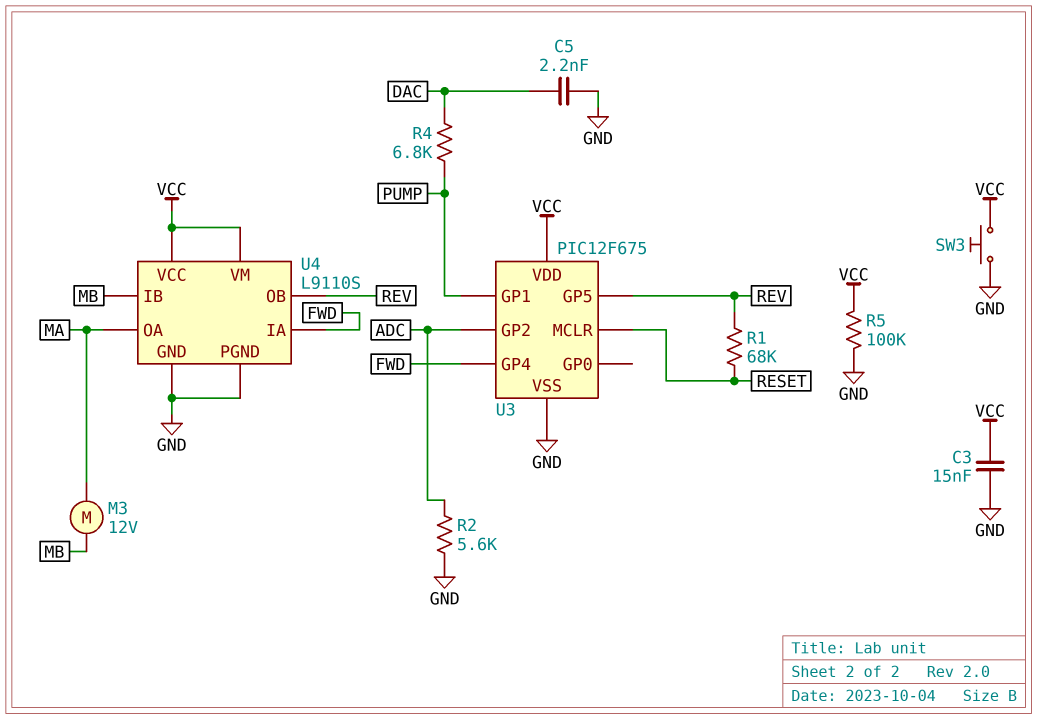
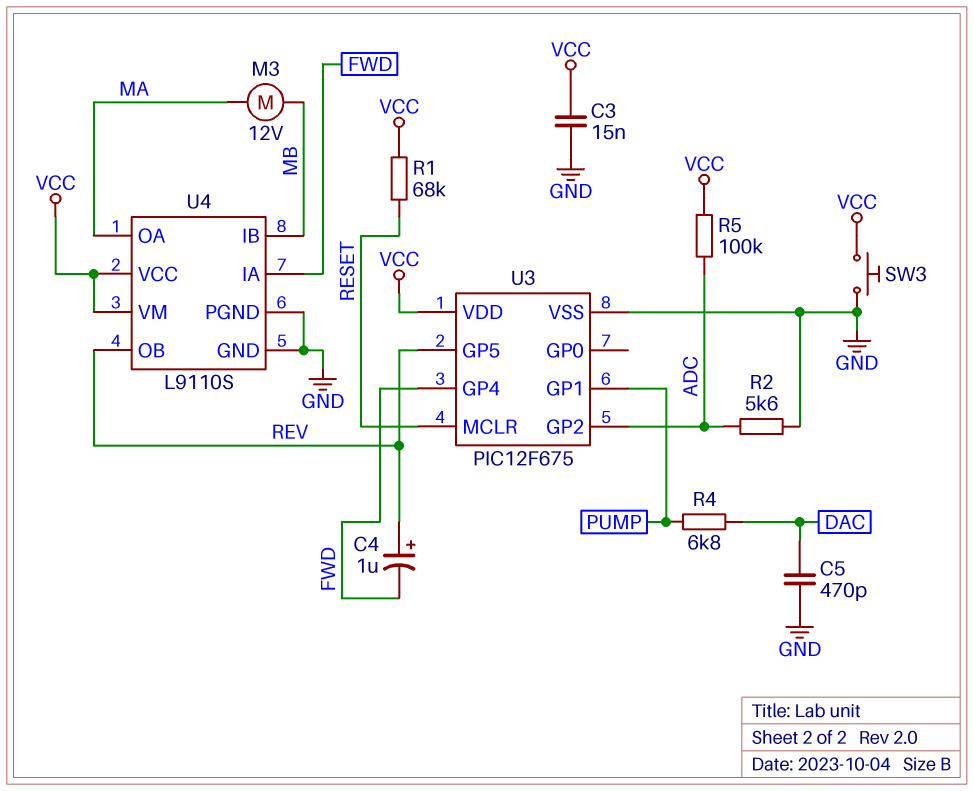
C4: none -> 1uF (plus REV, minus FWD)
C5: 2.2nF (DAC, GND) -> 470pF (DAC, GND)
R1: 68k (RESET, REV) -> 68k (RESET, VCC)
R5: 100k (GND, VCC) -> 100k (ADC, VCC)

